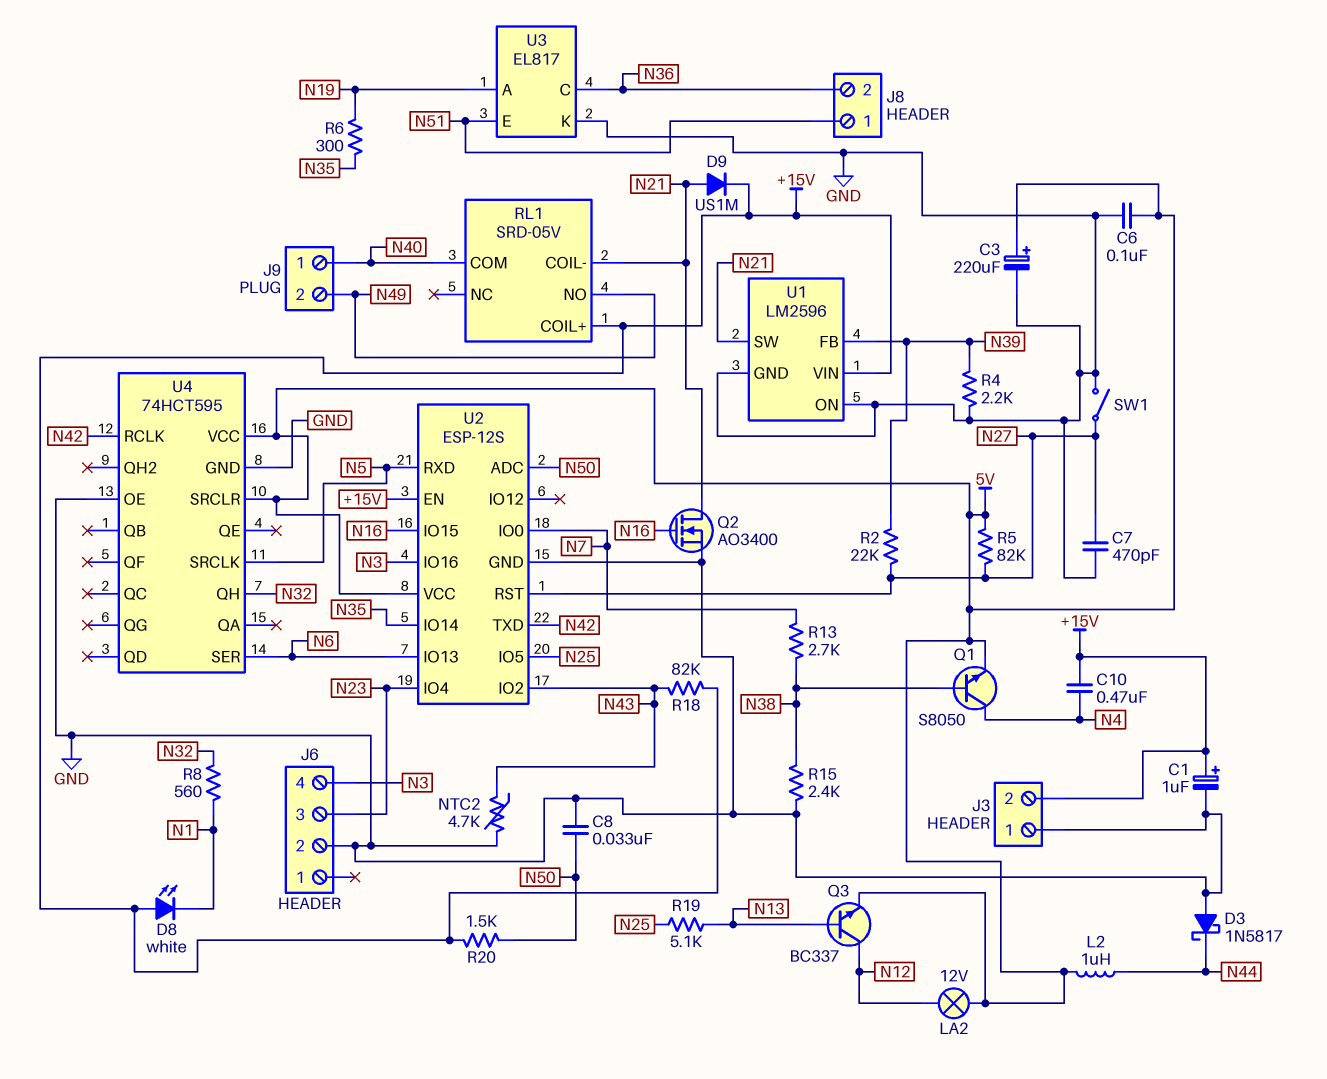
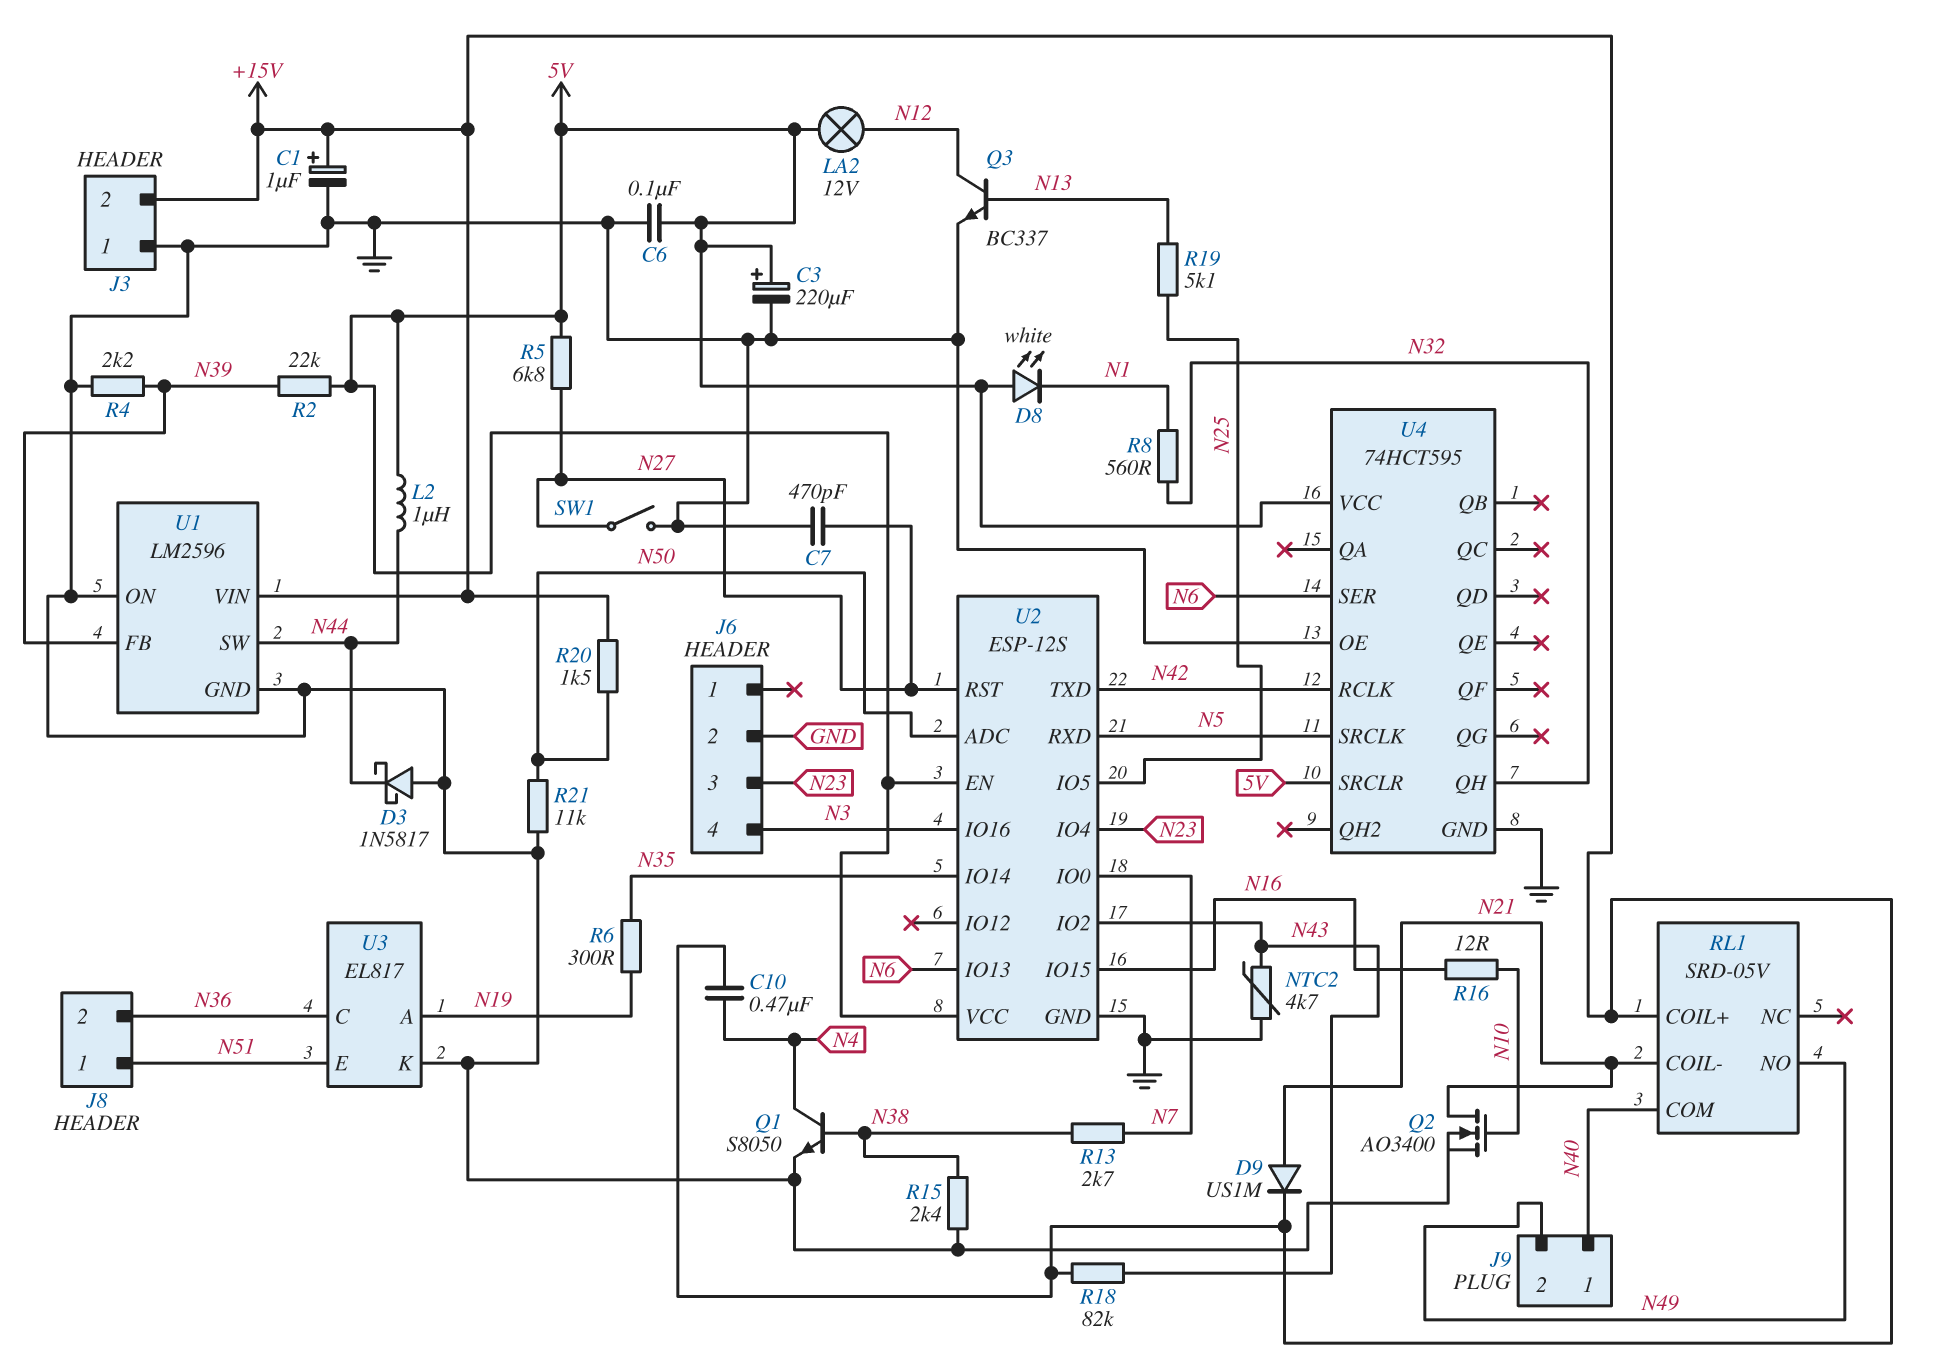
C8: 33nF (GND, N50) -> none
D8: LED white (A +15V, K N1) -> LED white (A 5V, K N1)
Q1: NPN S8050 (B N38, C N4, E 5V) -> NPN S8050 (B N38, C N4, E GND)
Q2: NMOS AO3400 (G N16, D N21, S GND) -> NMOS AO3400 (G N10, D N21, S GND)
Q3: NPN BC337 (B N13, C N12, E 5V) -> NPN BC337 (B N13, C N12, E GND)
R2: 22k (N27, N39) -> 22k (5V, N39)
R5: 82k (5V, N27) -> 6.8k (5V, N27)
R16: none -> 12 (N10, N16)
R21: none -> 11k (GND, N50)
U1 pin SW: N21 -> N44
U2 pin EN: +15V -> 5V

